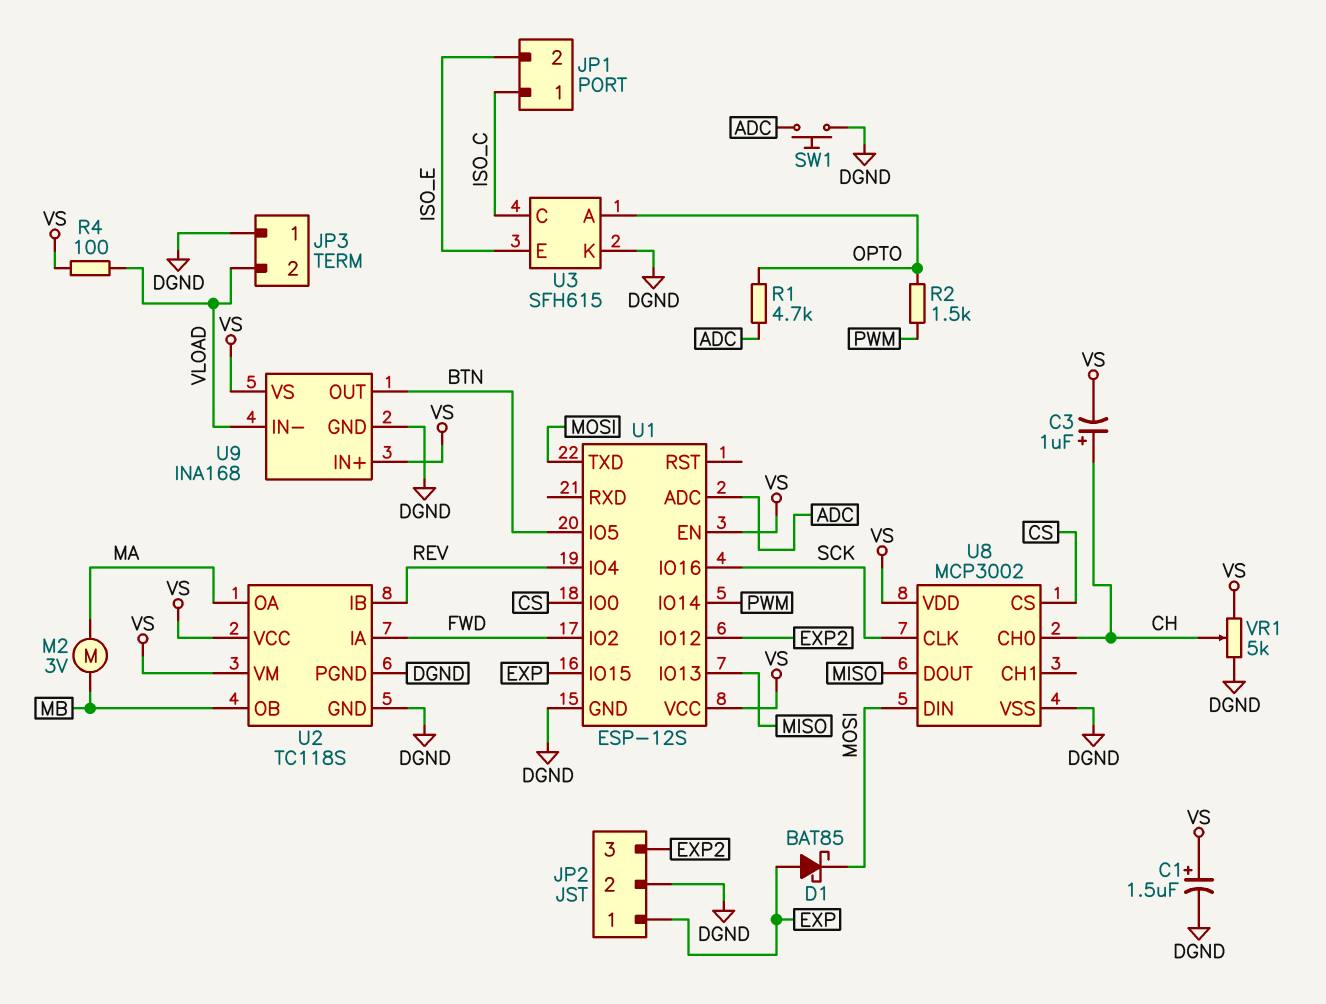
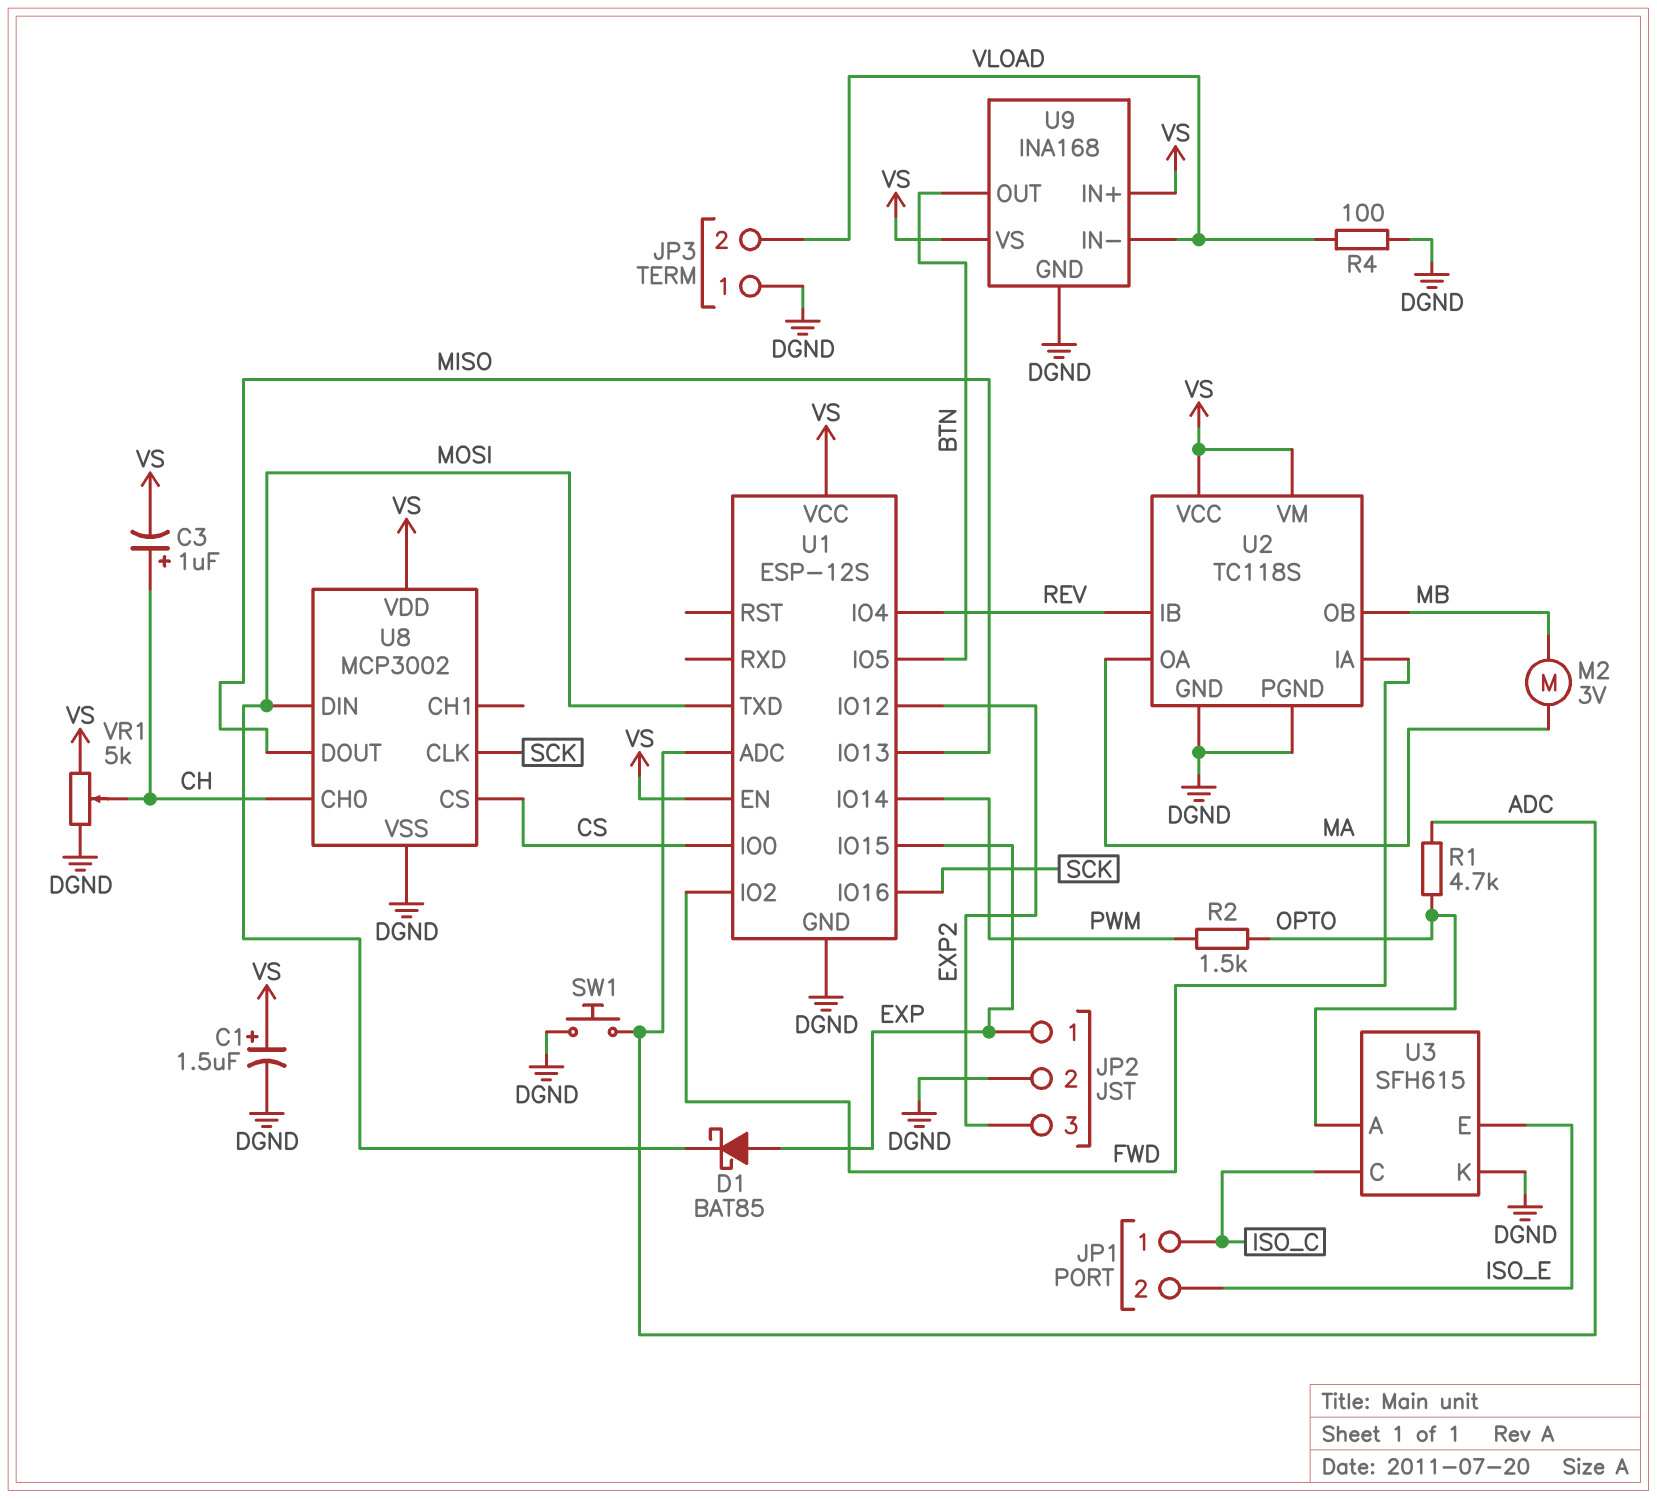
R4: 100 (VLOAD, VS) -> 100 (DGND, VLOAD)

